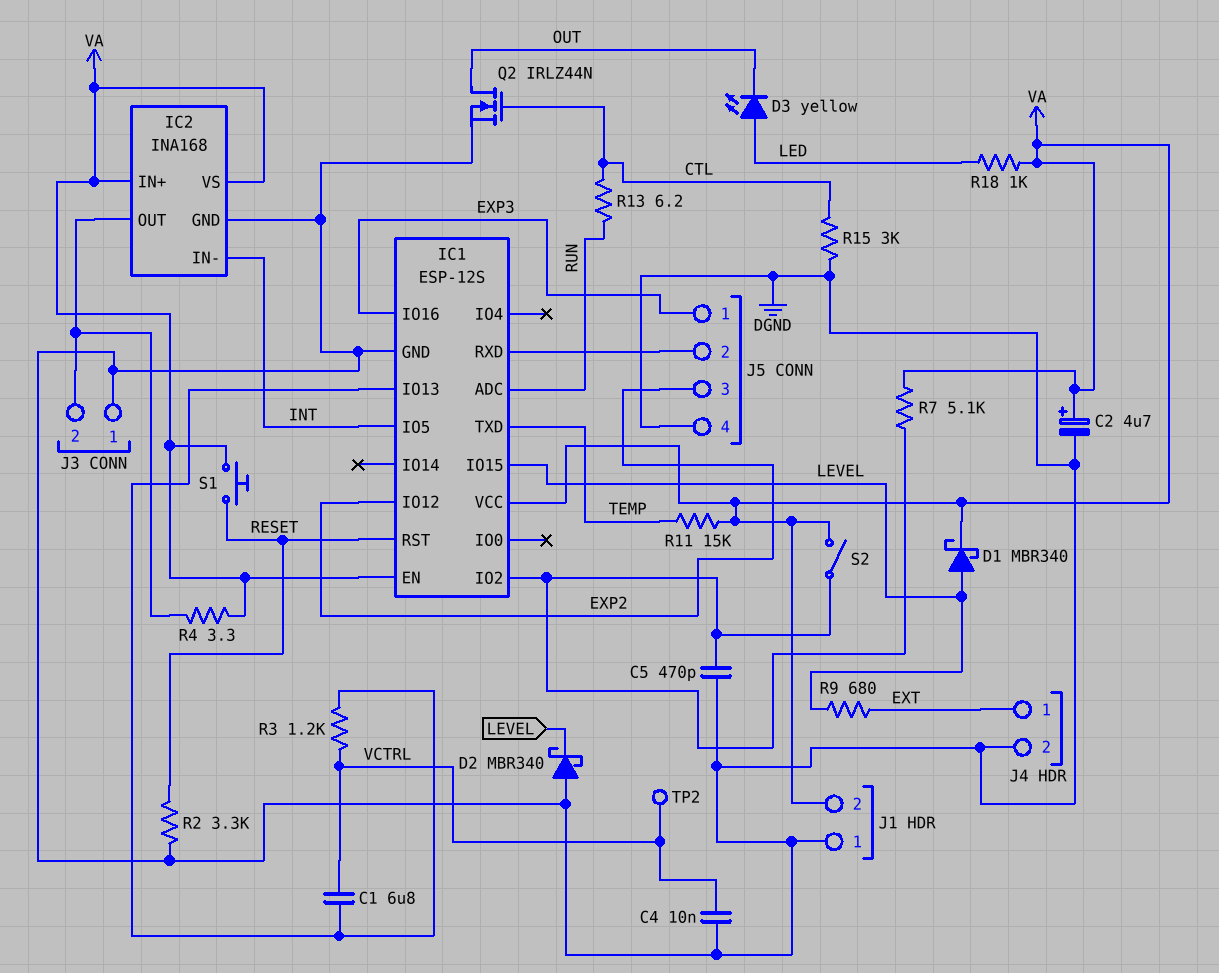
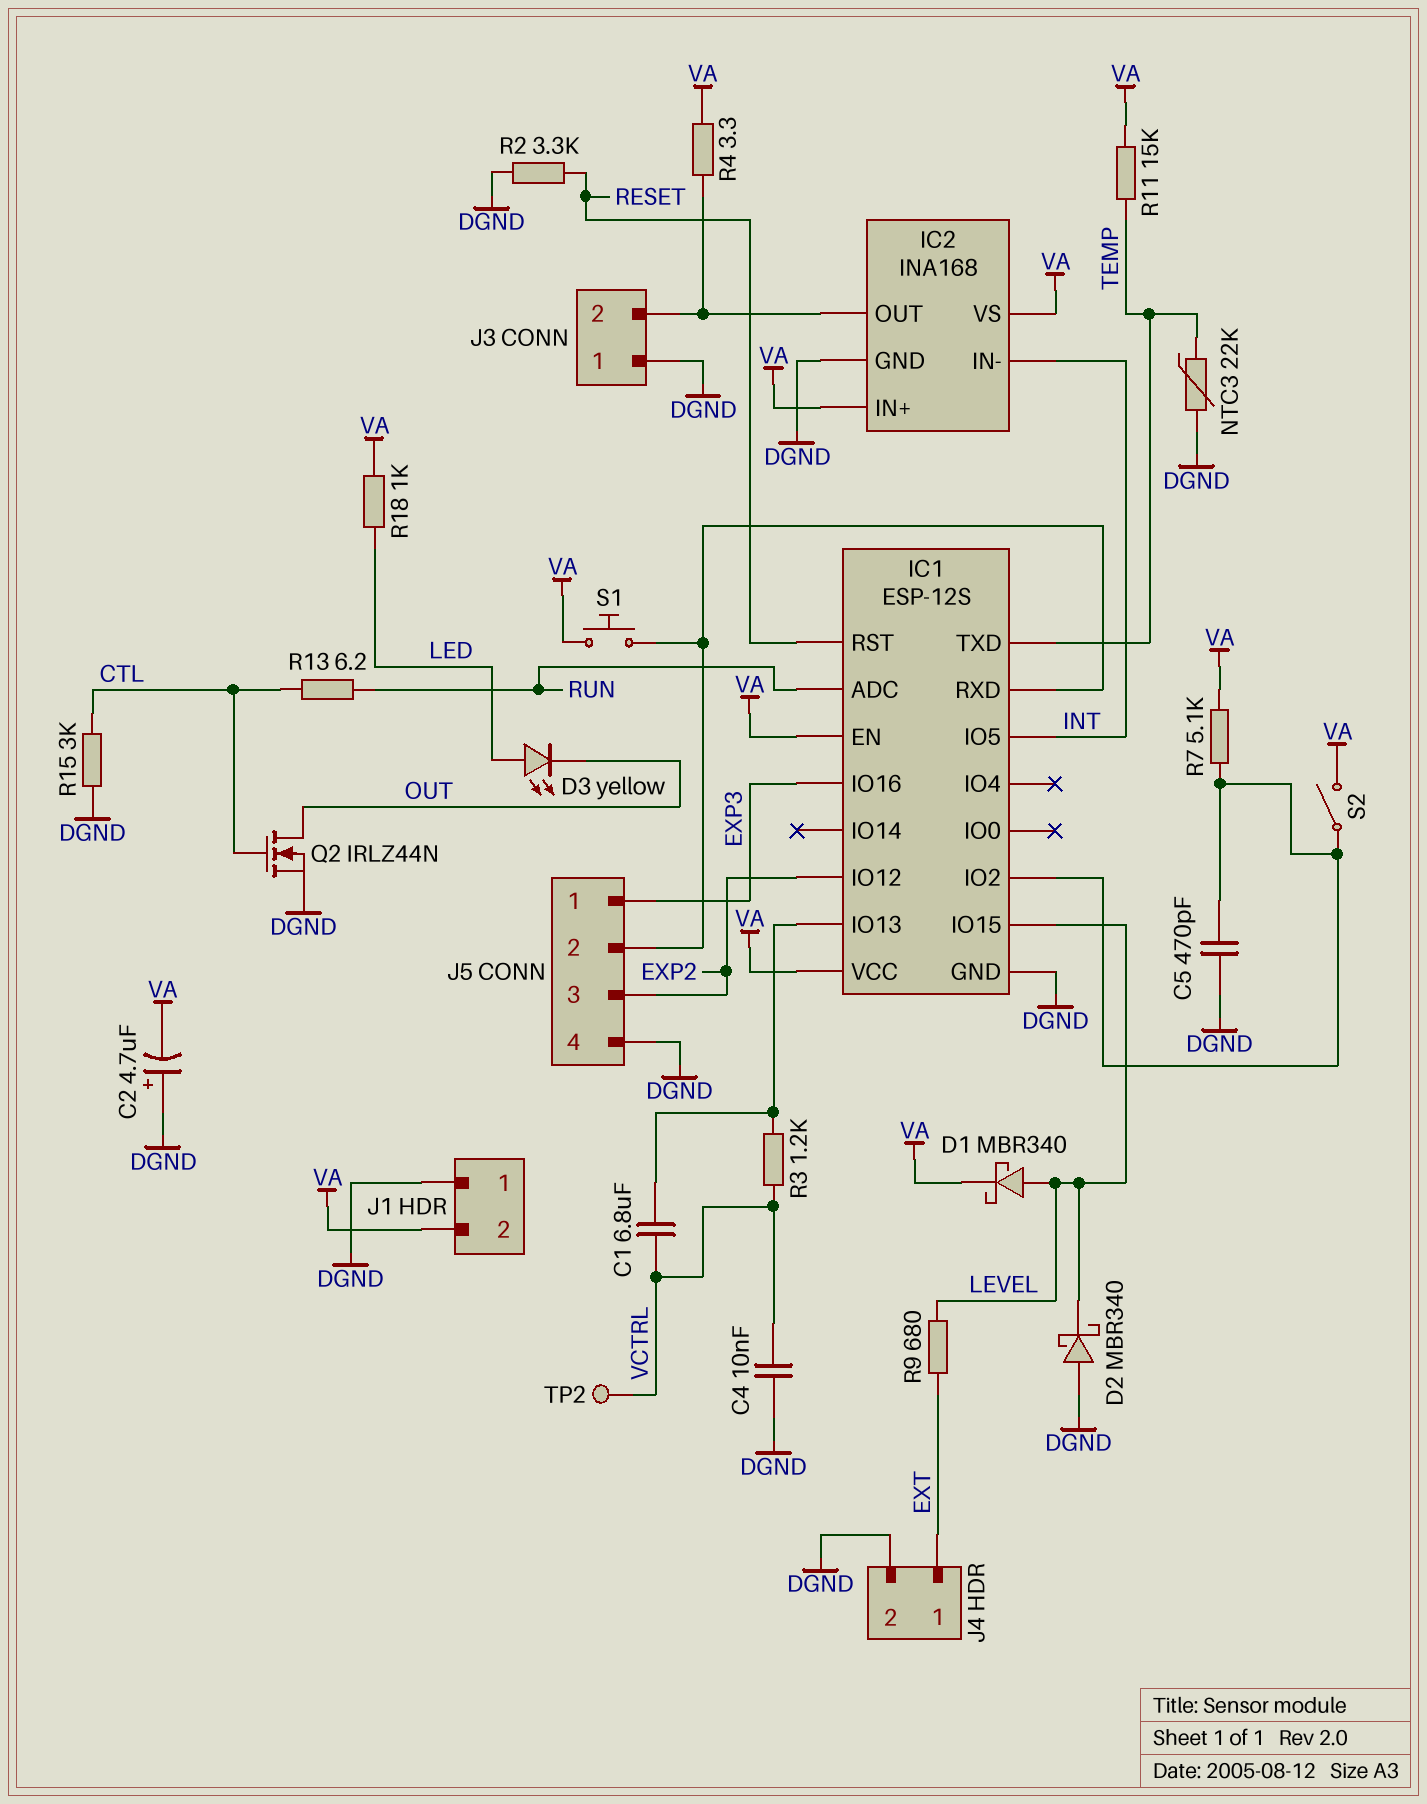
C2: 4.7uF (plus VA, minus DGND) -> 4.7uF (plus DGND, minus VA)
NTC3: none -> 22k (DGND, TEMP)
S1: button (RESET, VA) -> button (IC1/RXD, VA)

